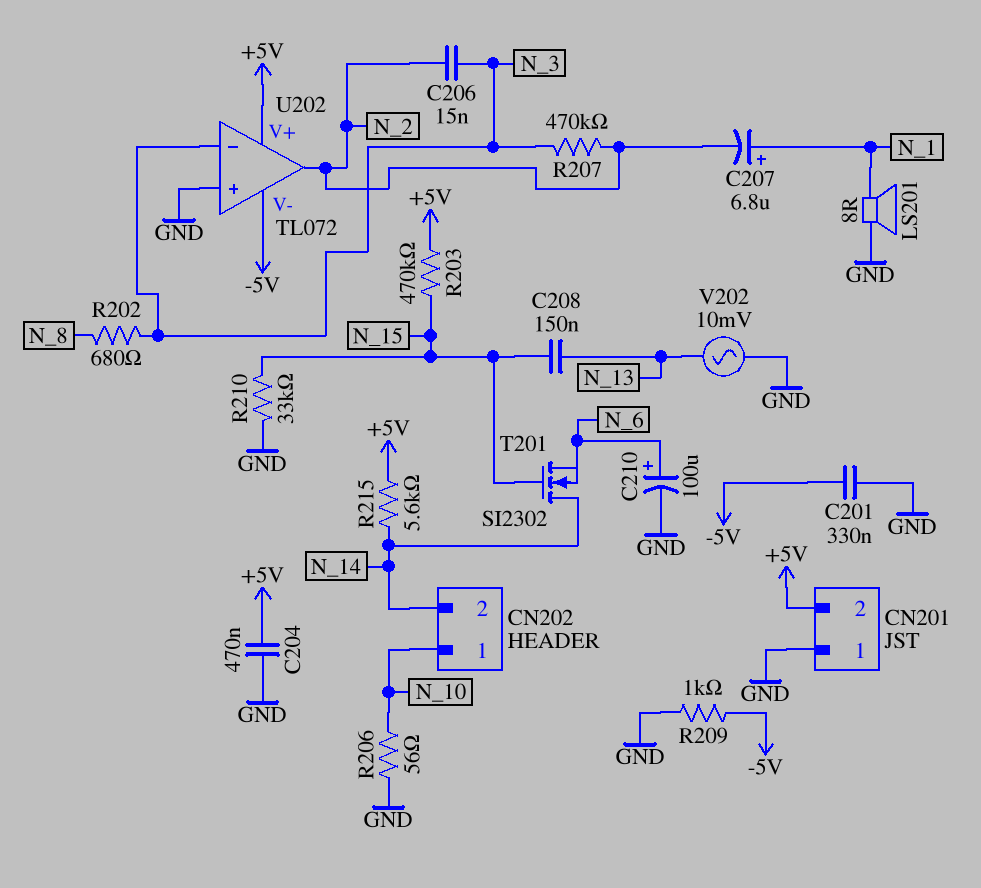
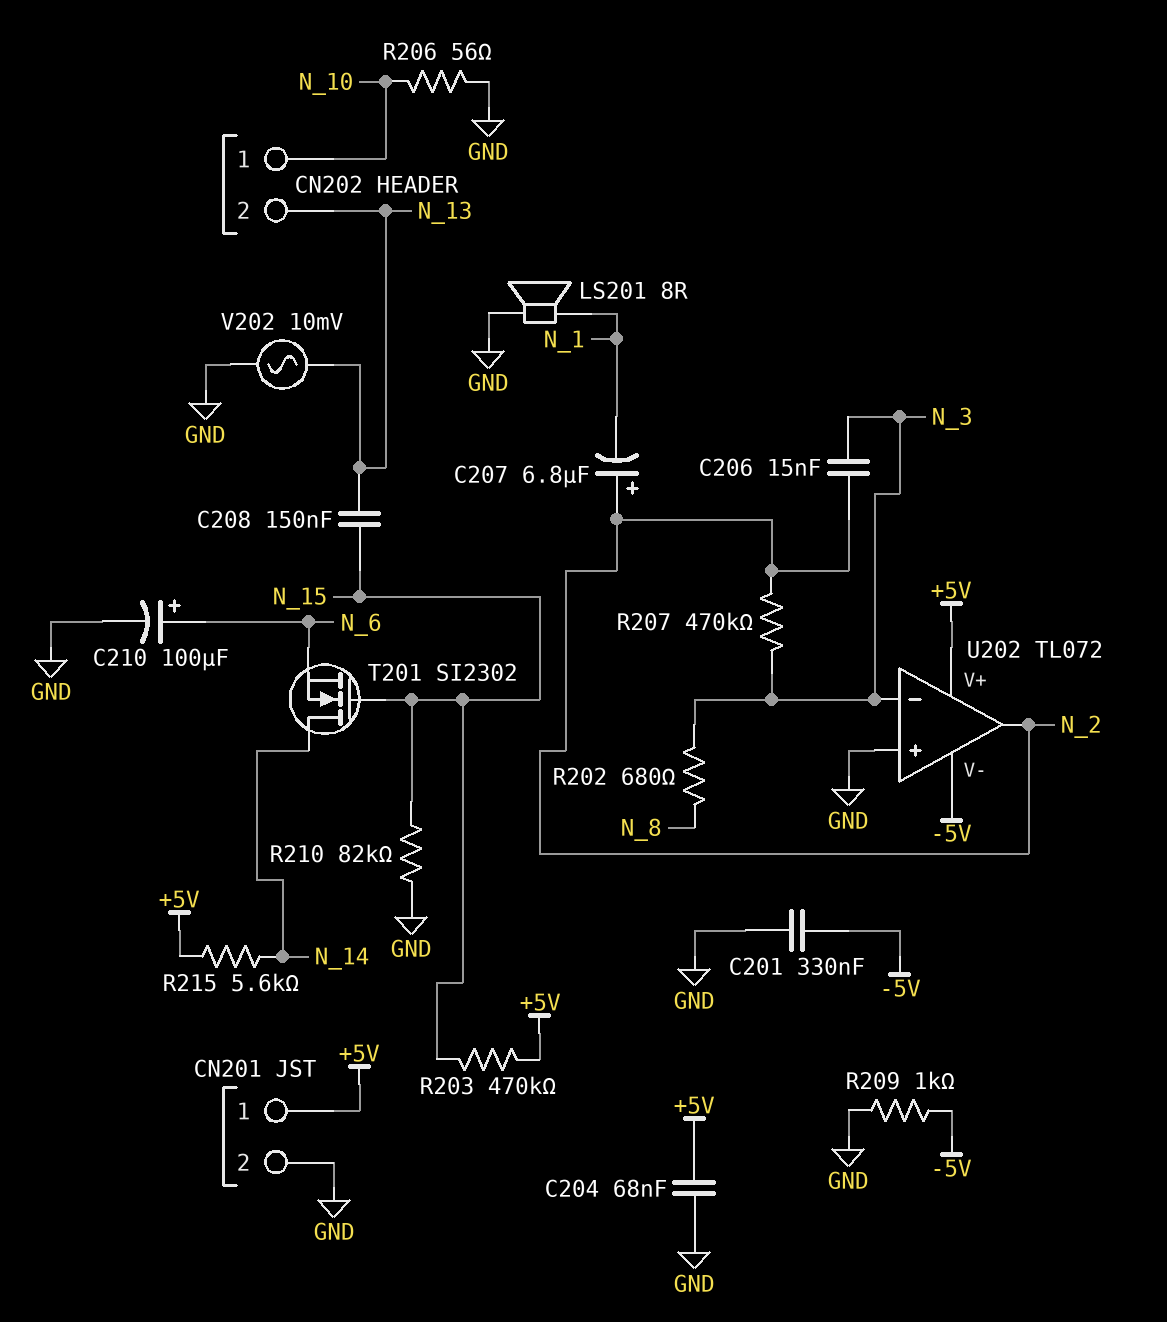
C204: 470nF (+5V, GND) -> 68nF (+5V, GND)
C207: 6.8uF (plus N_1, minus N_2) -> 6.8uF (plus N_2, minus N_1)
CN201 pin 1: GND -> +5V
CN201 pin 2: +5V -> GND
CN202 pin 2: N_14 -> N_13
R210: 33k (GND, N_15) -> 82k (GND, N_15)

